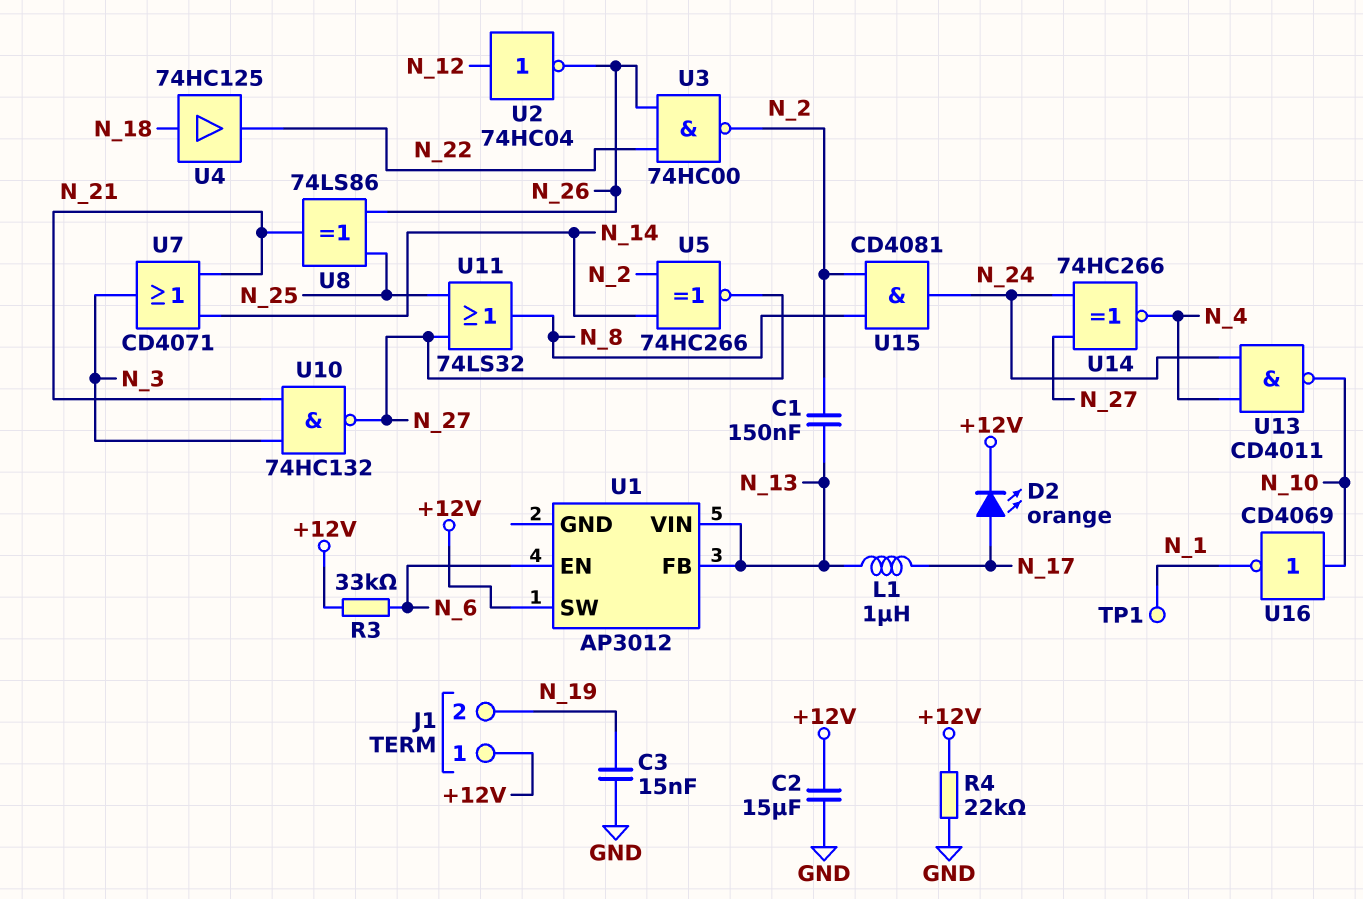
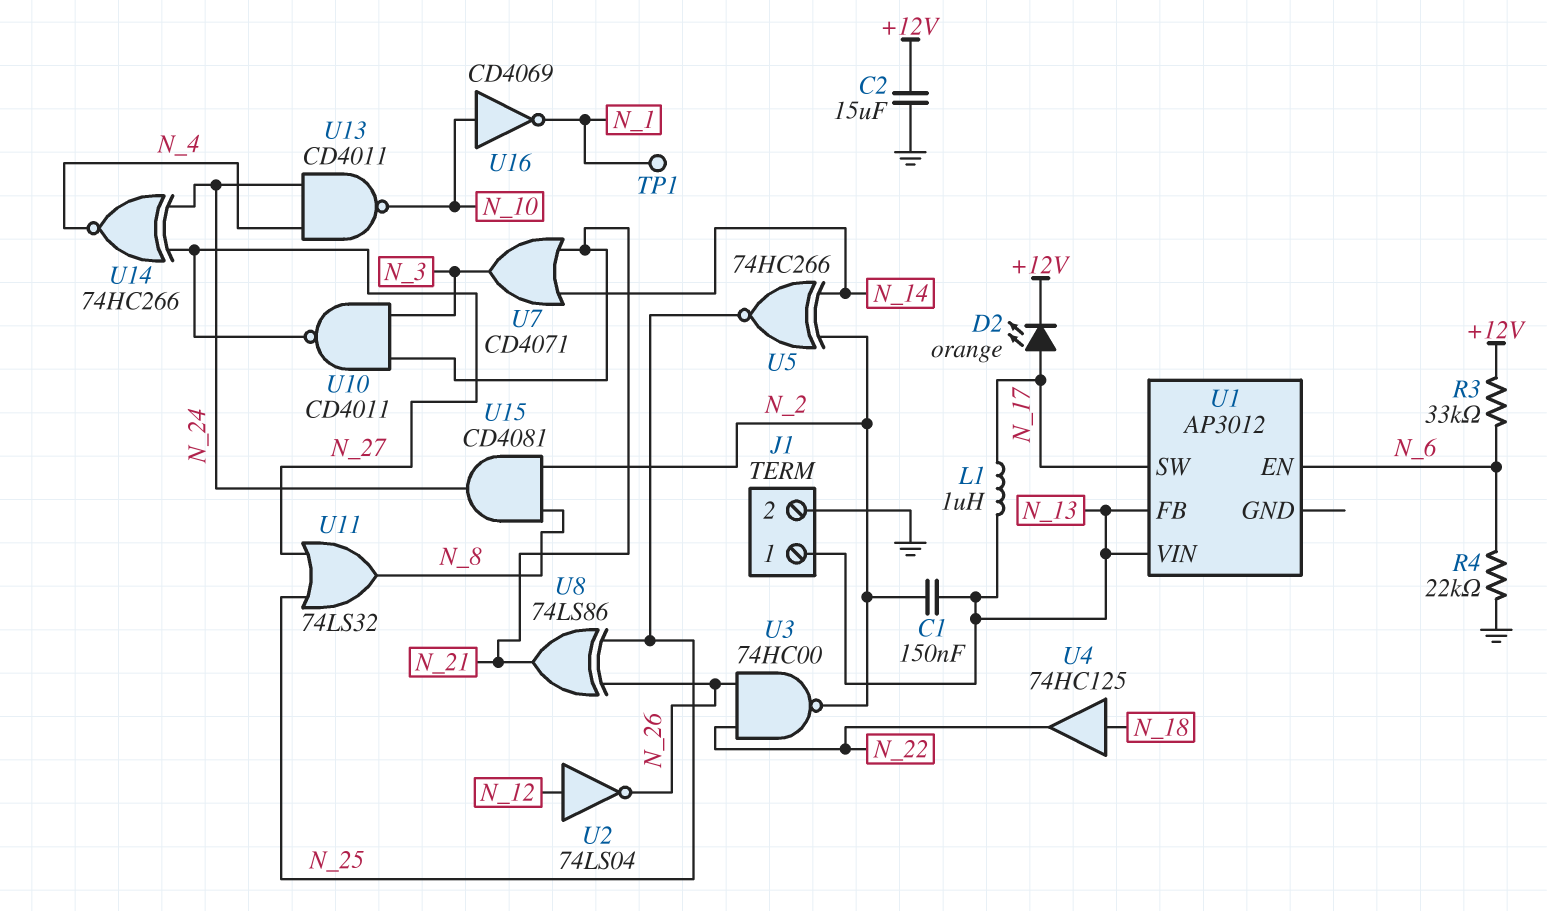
C3: 15nF (GND, N_19) -> none
J1 pin 1: +12V -> N_13
J1 pin 2: N_19 -> GND
R4: 22k (+12V, GND) -> 22k (GND, N_6)
U1 pin SW: +12V -> N_17
U2: NOT 74HC04 (in N_12, out N_26) -> NOT 74LS04 (in N_12, out N_26)
U5: XNOR 74HC266 (in N_2, in N_14, out N_27) -> XNOR 74HC266 (in N_2, in N_14, out N_25)
U10: NAND 74HC132 (in N_3, in N_21, out N_27) -> NAND CD4011 (in N_3, in N_21, out N_27)

